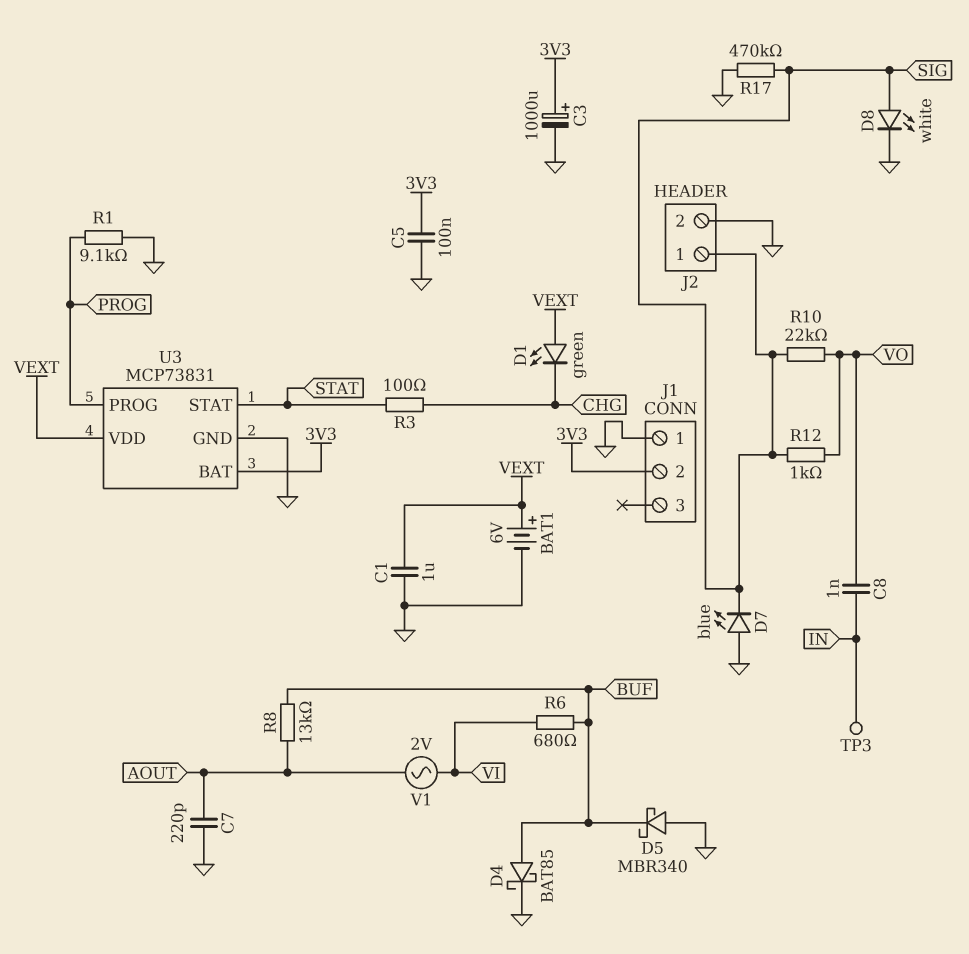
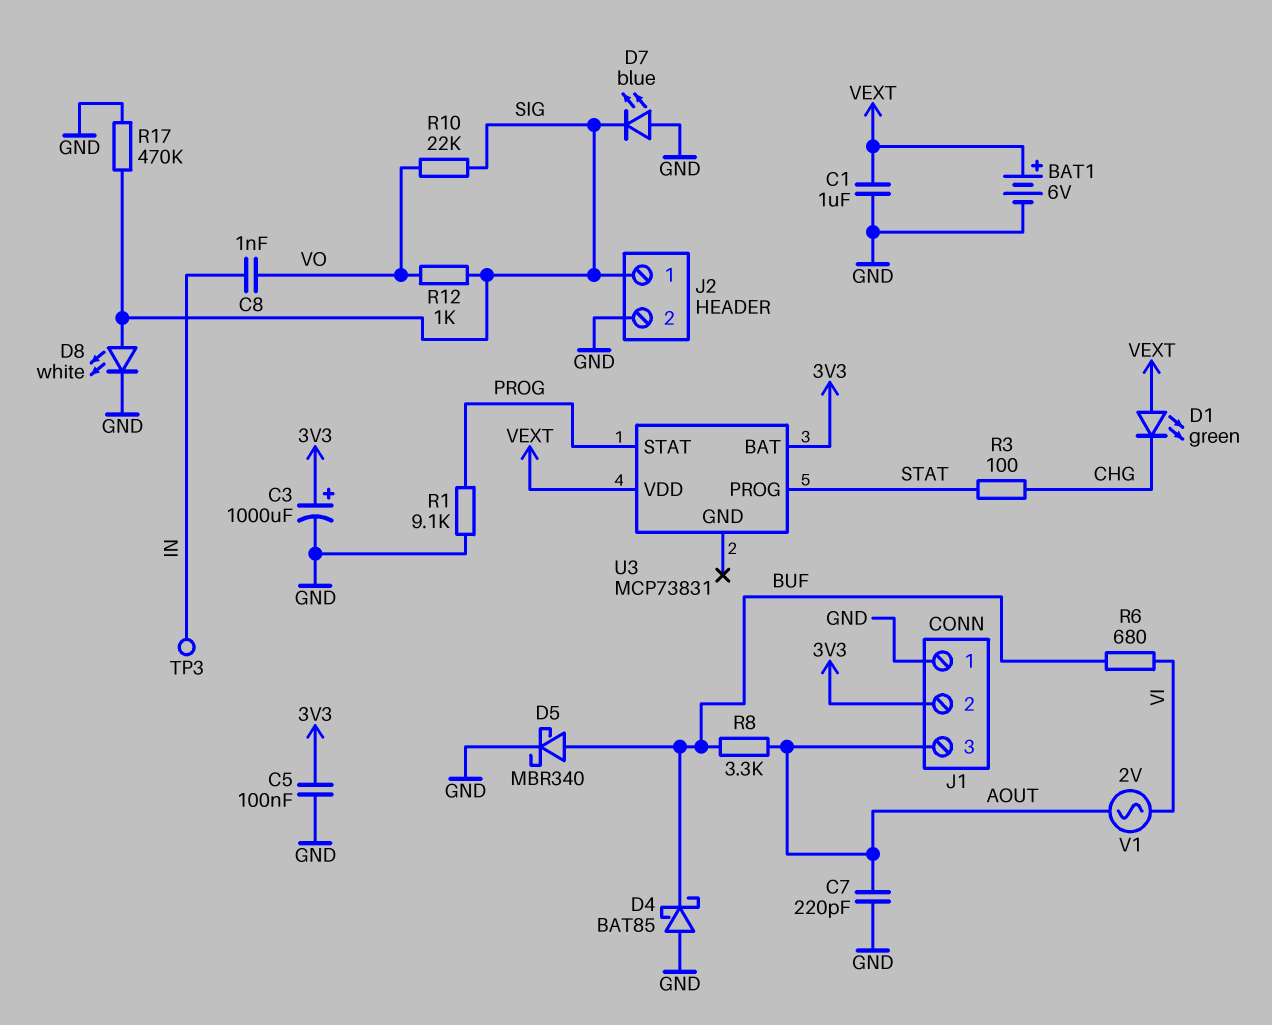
D4: schottky BAT85 (A BUF, K GND) -> schottky BAT85 (A GND, K BUF)
D5: schottky MBR340 (A GND, K BUF) -> schottky MBR340 (A BUF, K GND)
J1 pin 3: none -> AOUT
R8: 13k (AOUT, BUF) -> 3.3k (AOUT, BUF)
U3 pin GND: GND -> none
U3 pin PROG: PROG -> STAT
U3 pin STAT: STAT -> PROG

